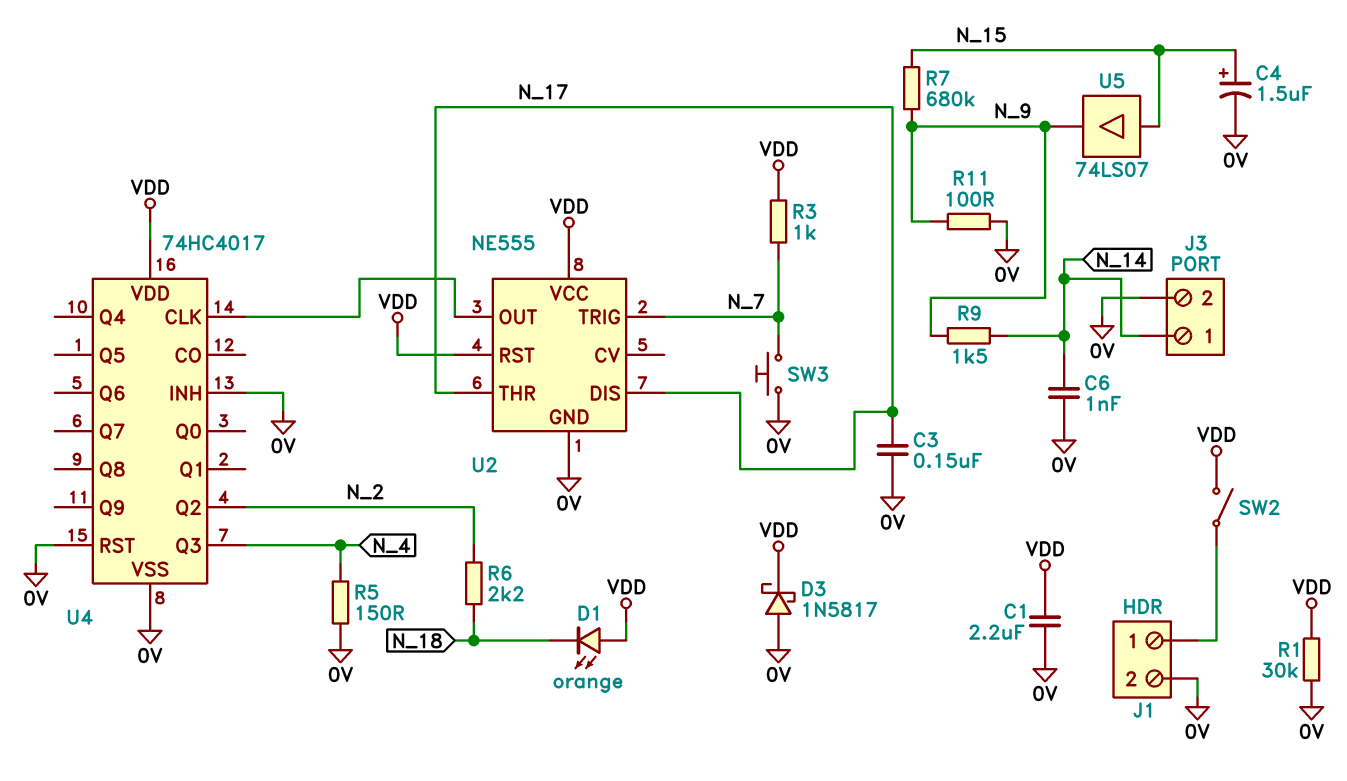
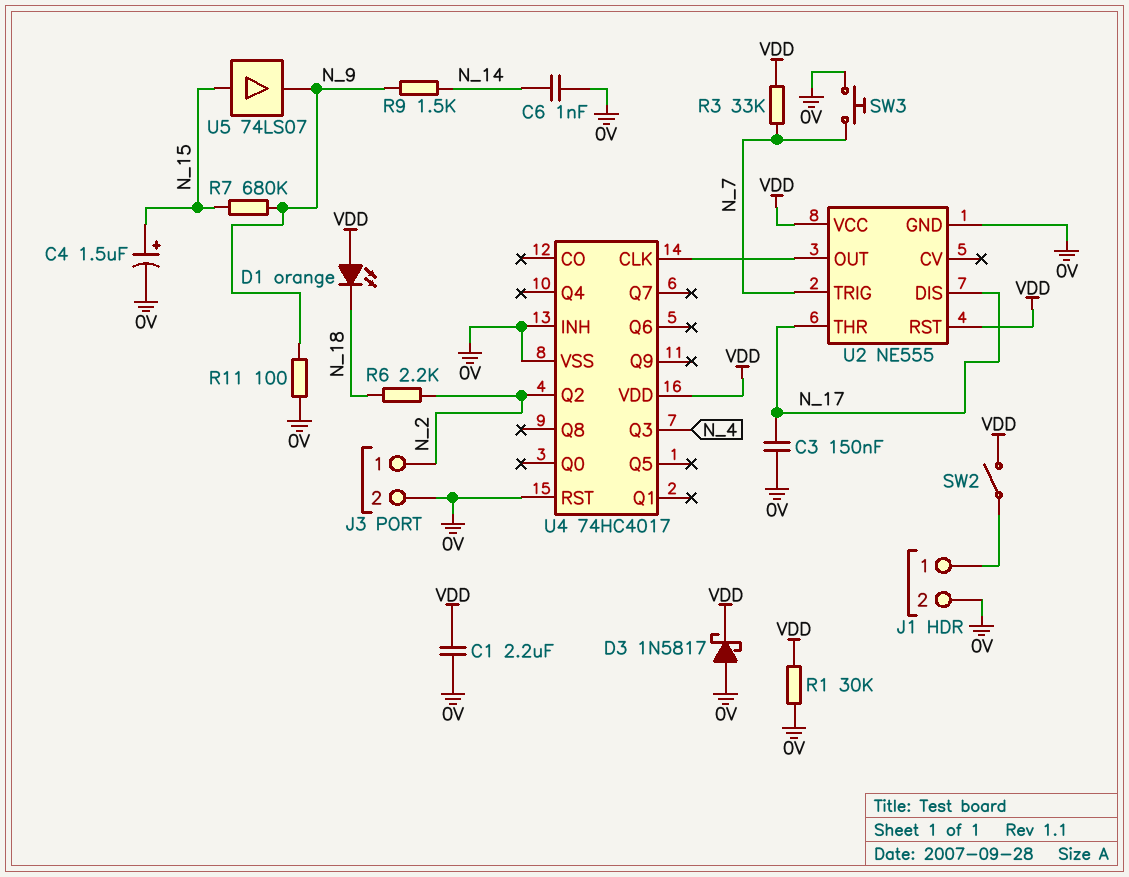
J3 pin 1: N_14 -> N_2
R3: 1k (N_7, VDD) -> 33k (N_7, VDD)
R5: 150 (0V, N_4) -> none

